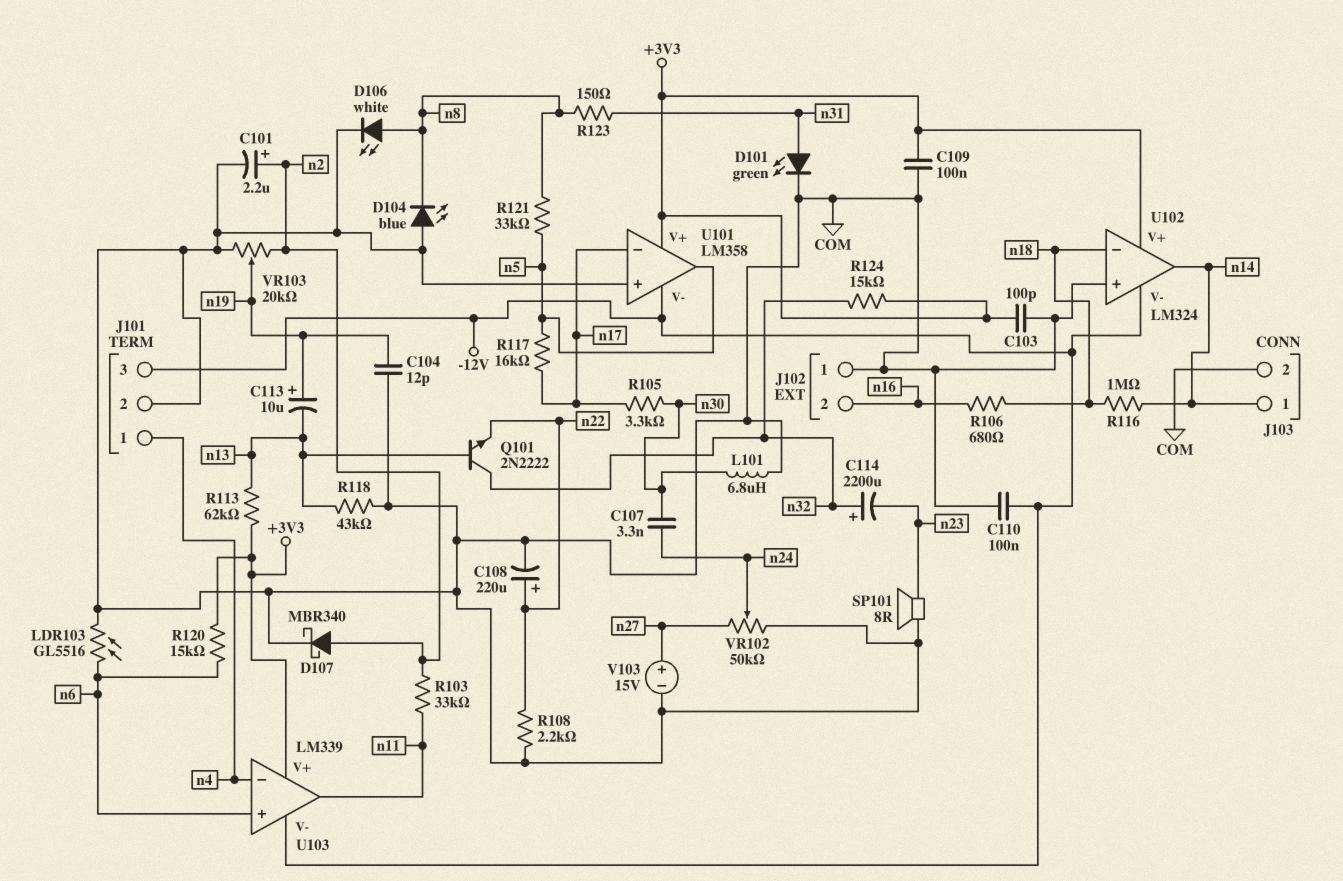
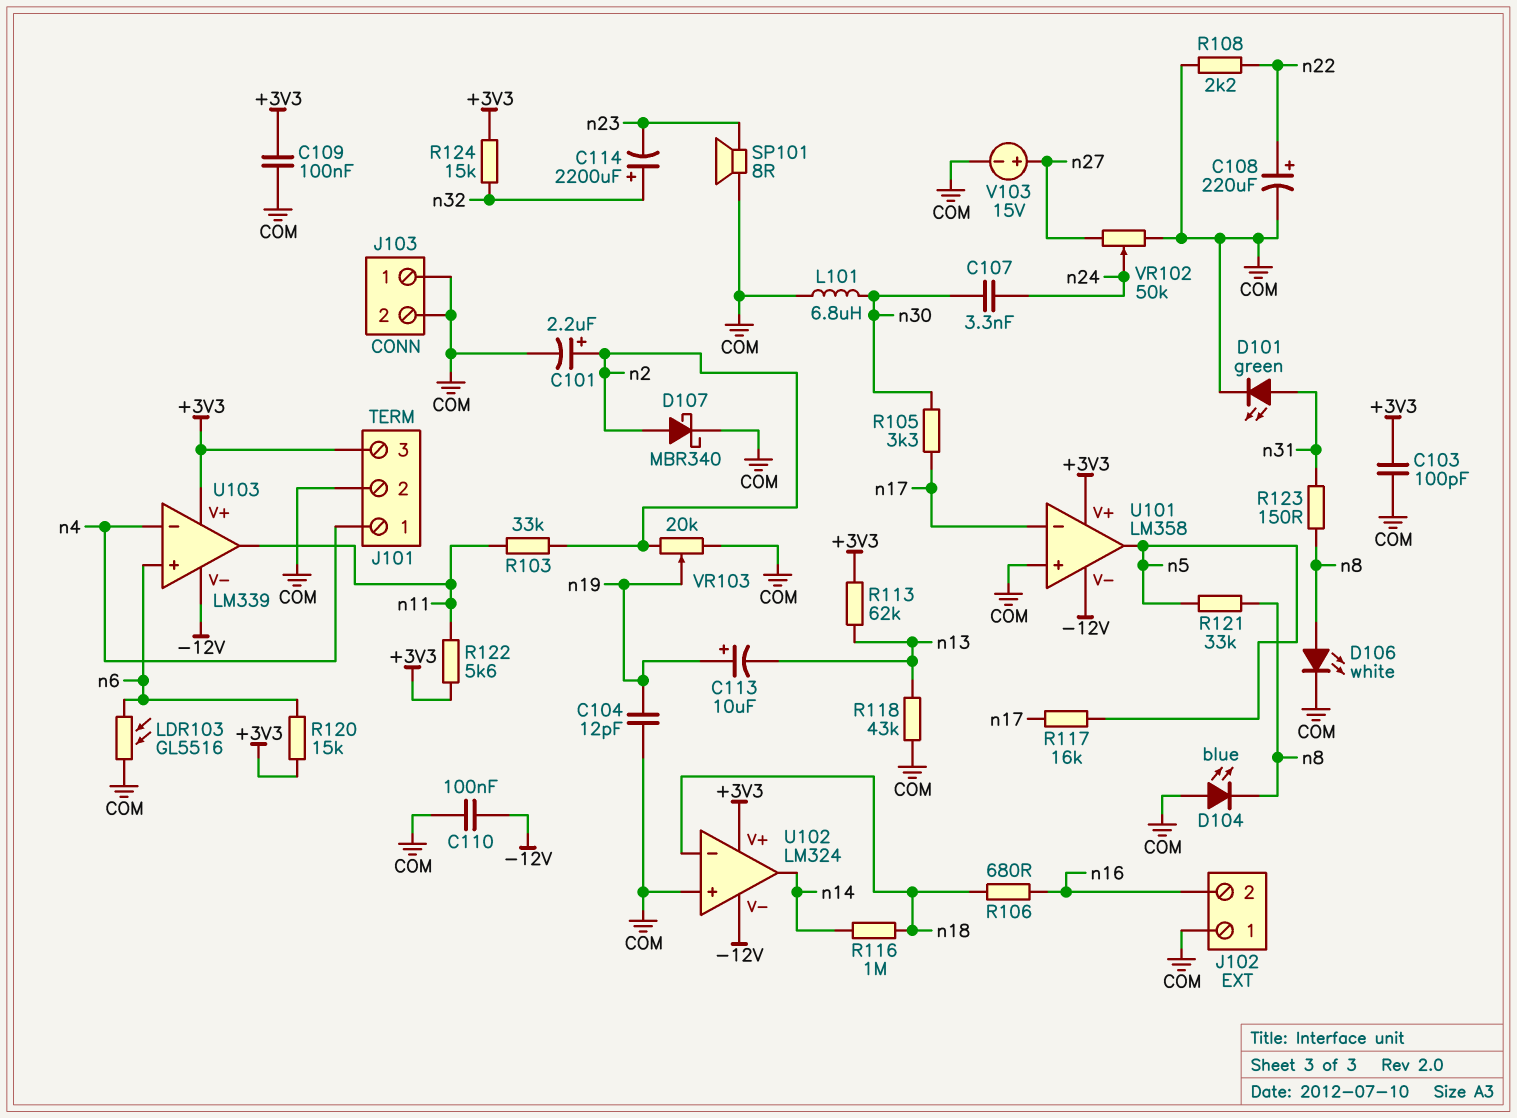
J101 pin 3: -12V -> +3V3
J103 pin 1: n14 -> COM
Q101: NPN 2N2222 (B n13, C n32, E n22) -> none
R122: none -> 5.6k (+3V3, n11)

